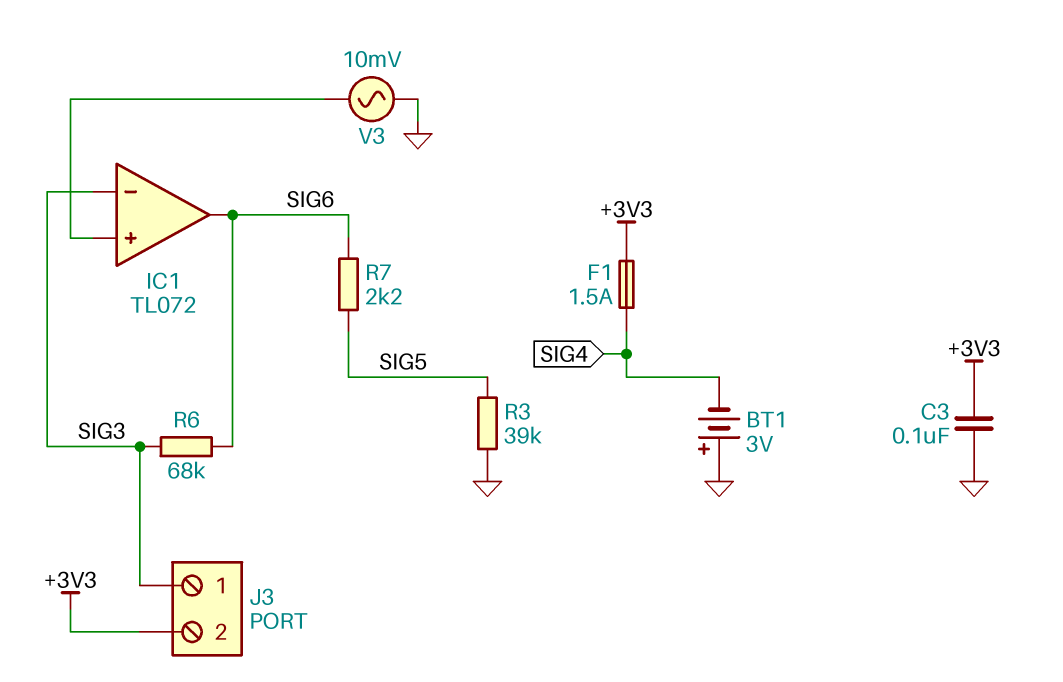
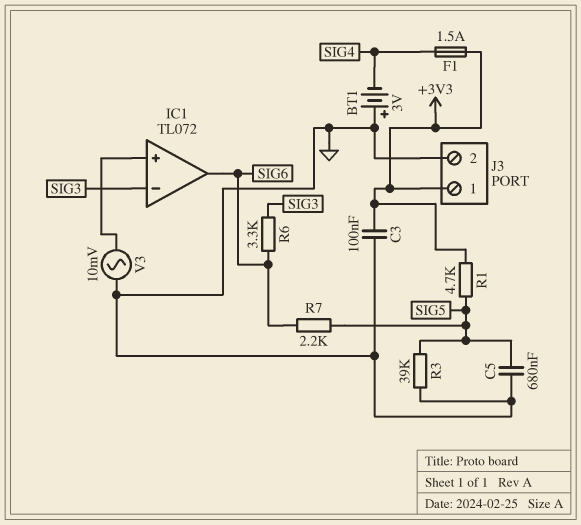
C5: none -> 680nF (GND, SIG5)
J3 pin 1: SIG3 -> +3V3
J3 pin 2: +3V3 -> GND
R1: none -> 4.7k (+3V3, SIG5)
R6: 68k (SIG3, SIG6) -> 3.3k (SIG3, SIG6)

